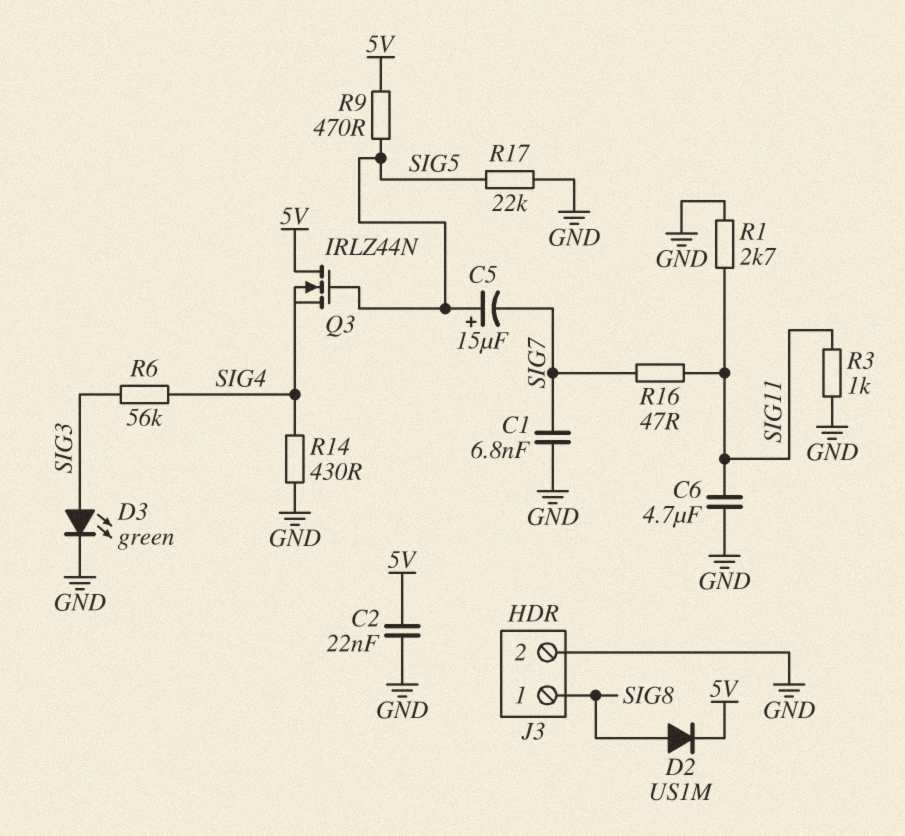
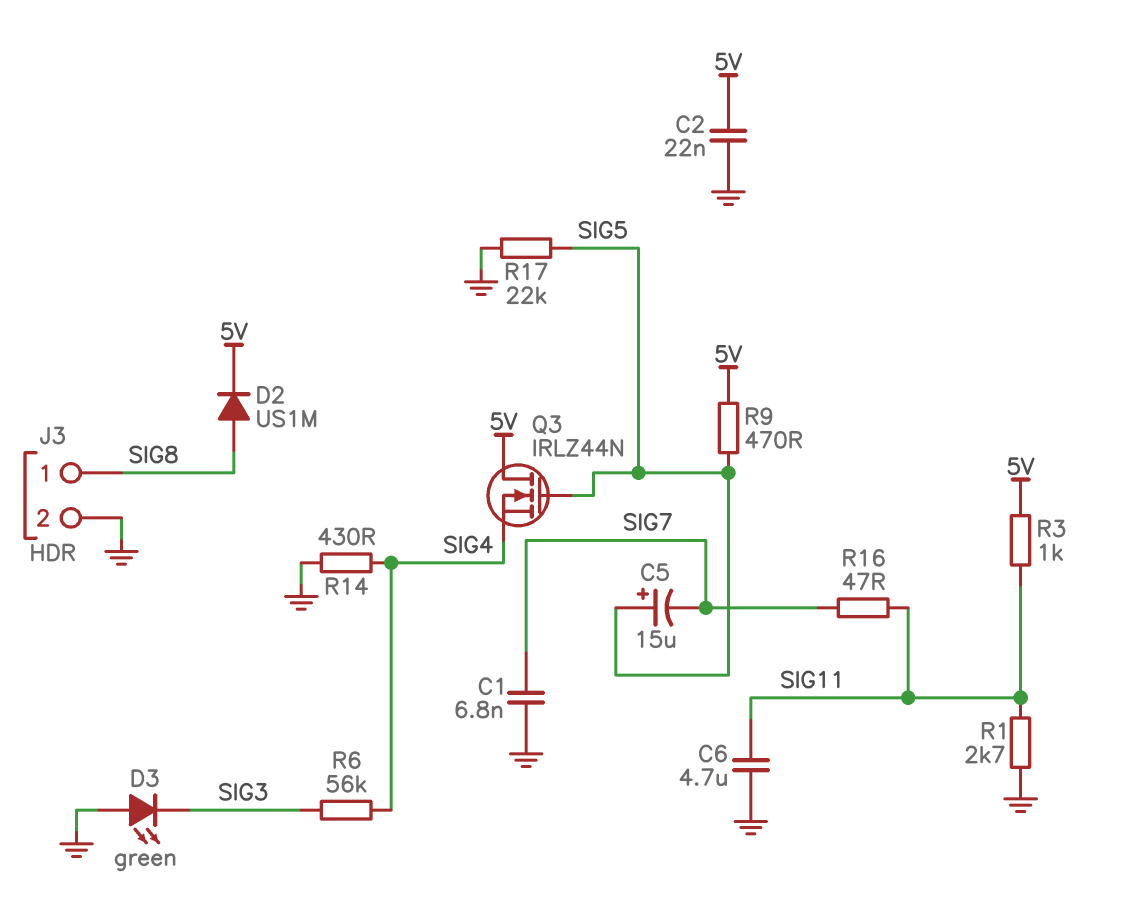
D3: LED green (A SIG3, K GND) -> LED green (A GND, K SIG3)
R3: 1k (GND, SIG11) -> 1k (5V, SIG11)

